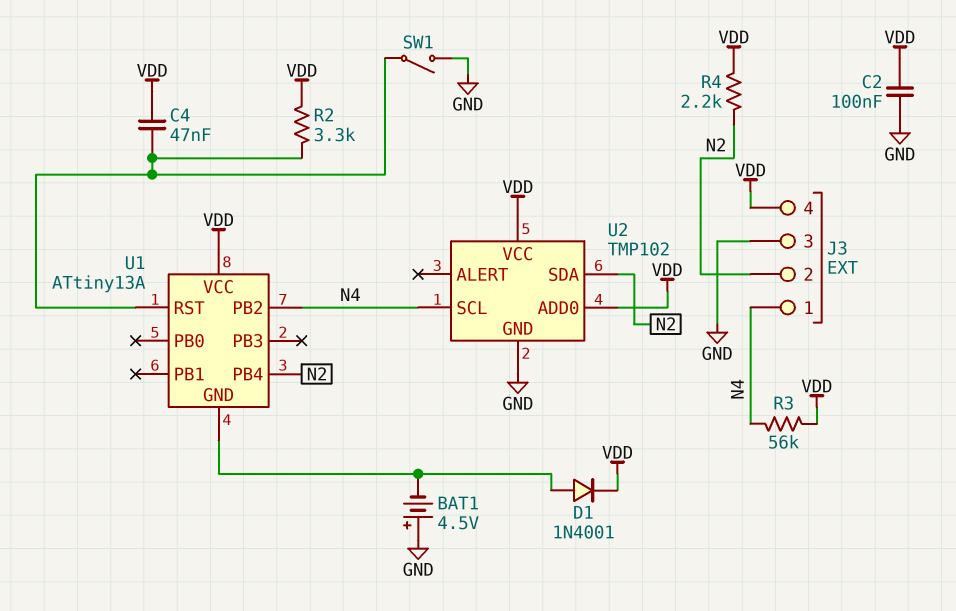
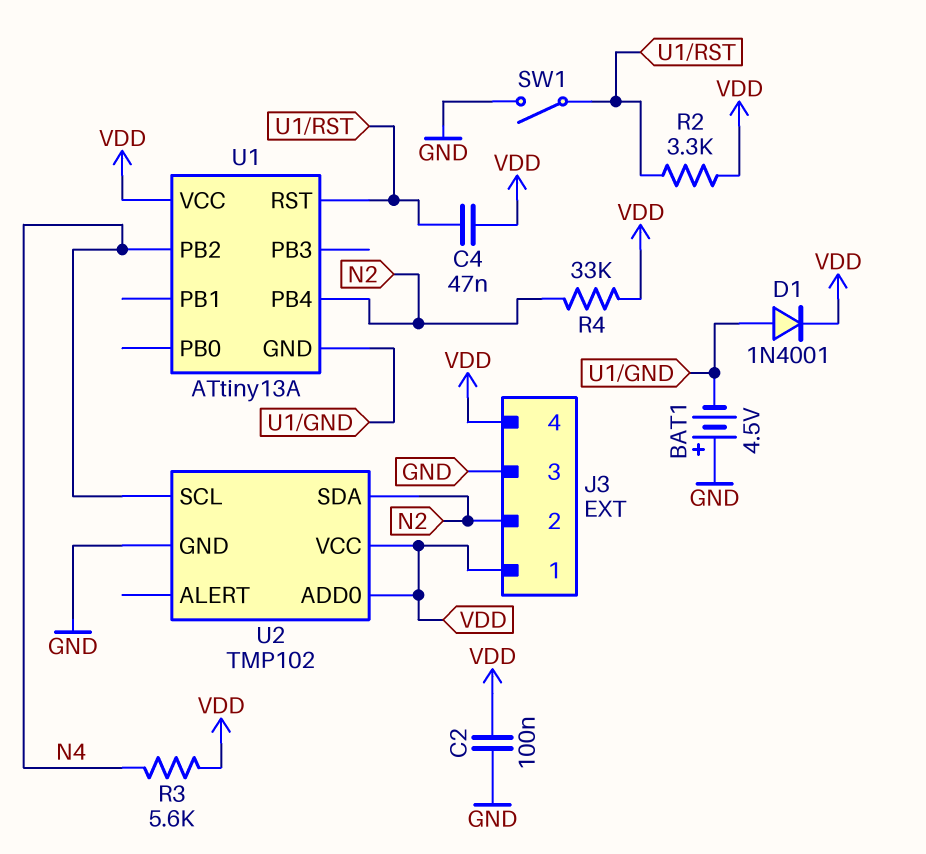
J3 pin 1: N4 -> VDD
R3: 56k (N4, VDD) -> 5.6k (N4, VDD)
R4: 2.2k (N2, VDD) -> 33k (N2, VDD)

